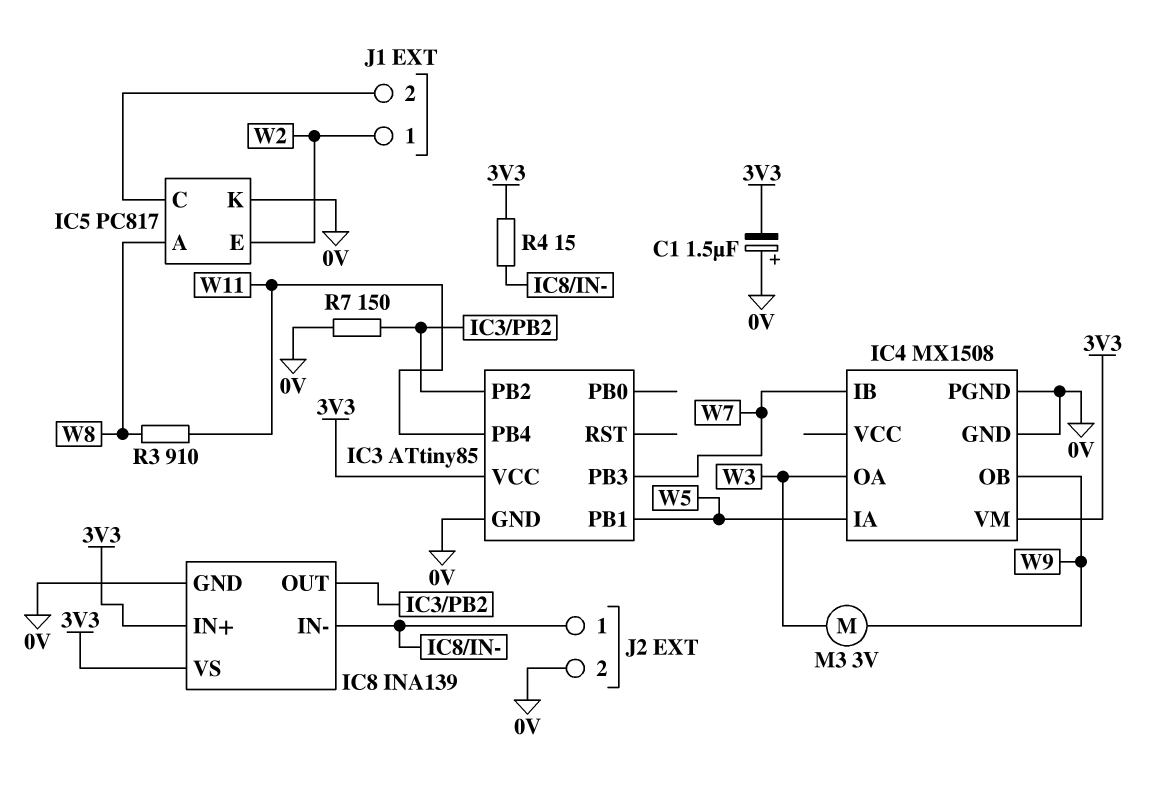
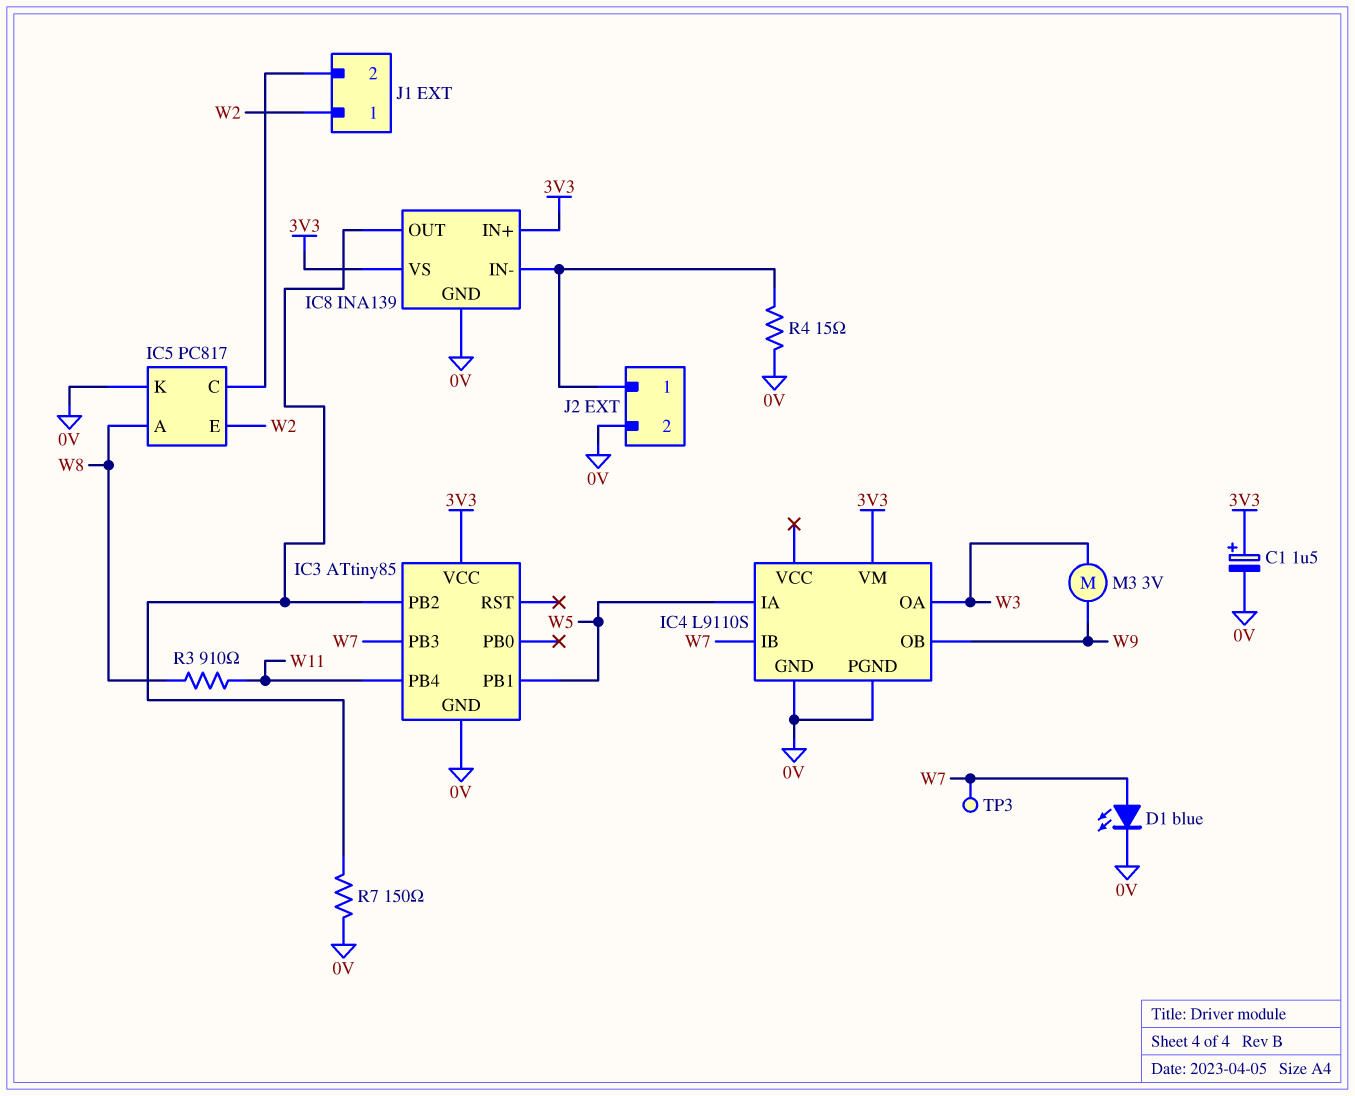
C1: 1.5uF (plus 0V, minus 3V3) -> 1.5uF (plus 3V3, minus 0V)
D1: none -> LED blue (A W7, K 0V)
IC4: MX1508 -> L9110S
R4: 15 (3V3, IC8/IN-) -> 15 (0V, IC8/IN-)
TP3: none -> test point (W7)

